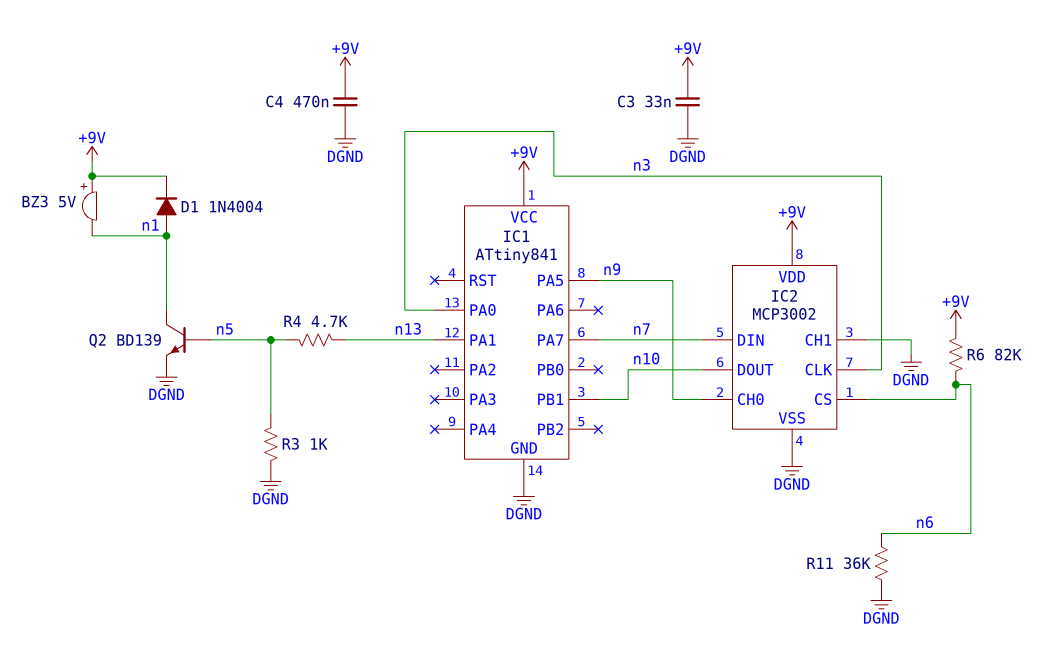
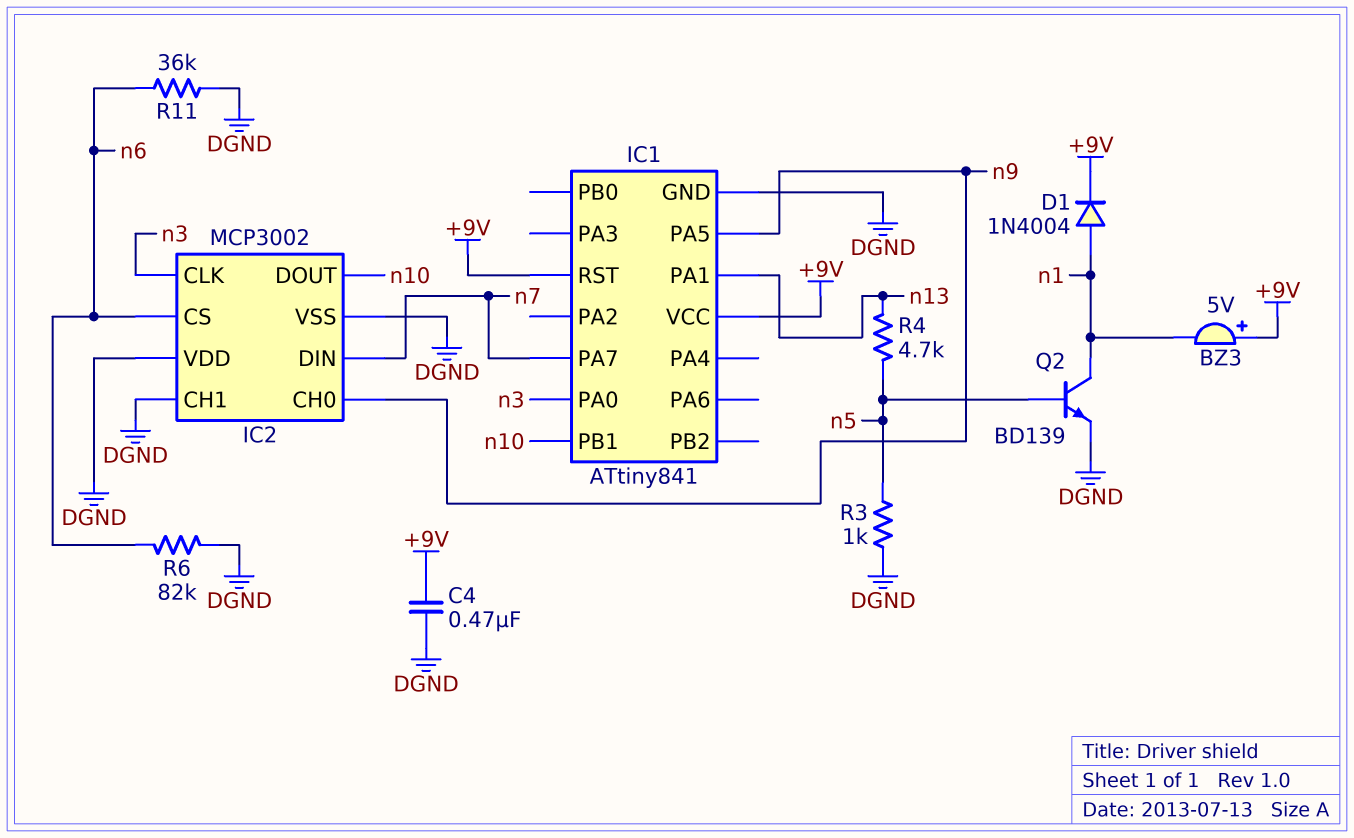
C3: 33nF (+9V, DGND) -> none
IC1 pin RST: none -> +9V
IC2 pin VDD: +9V -> DGND
R6: 82k (+9V, n6) -> 82k (DGND, n6)

